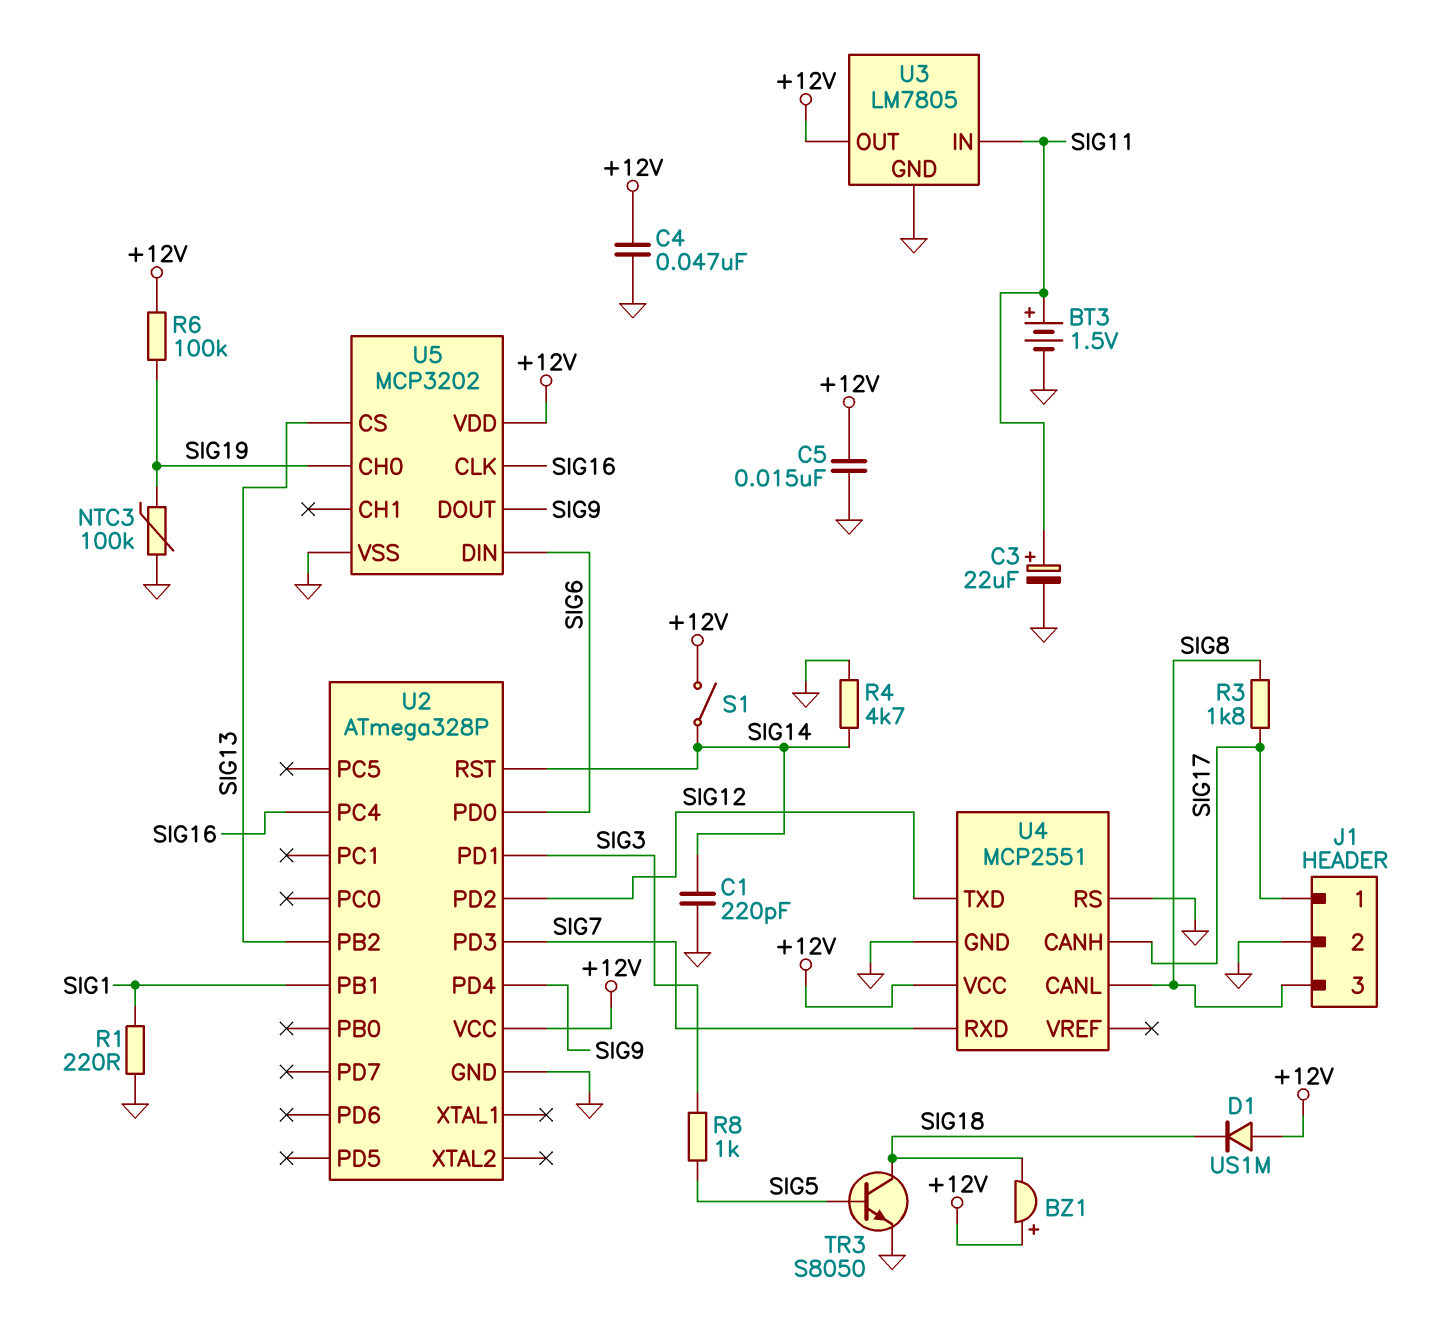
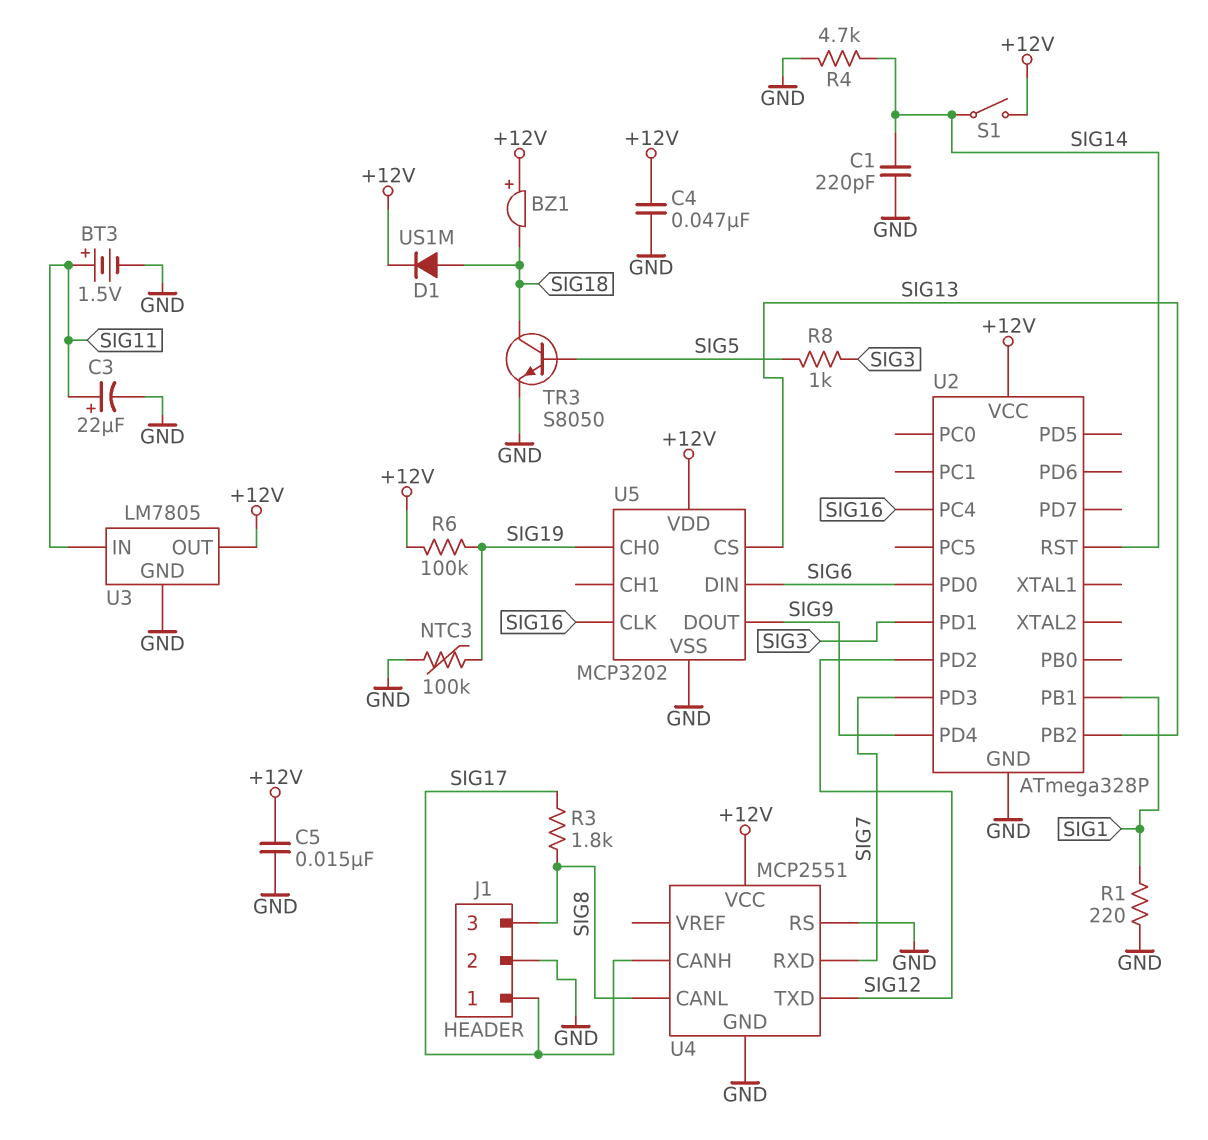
D1: diode US1M (A +12V, K SIG18) -> diode US1M (A SIG18, K +12V)

